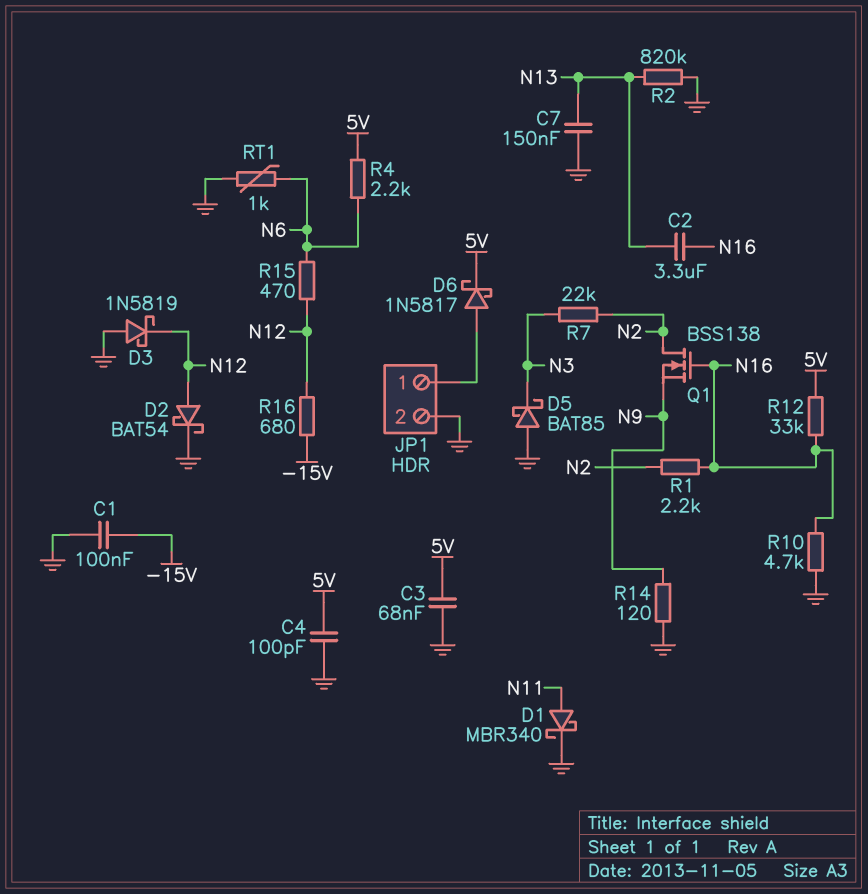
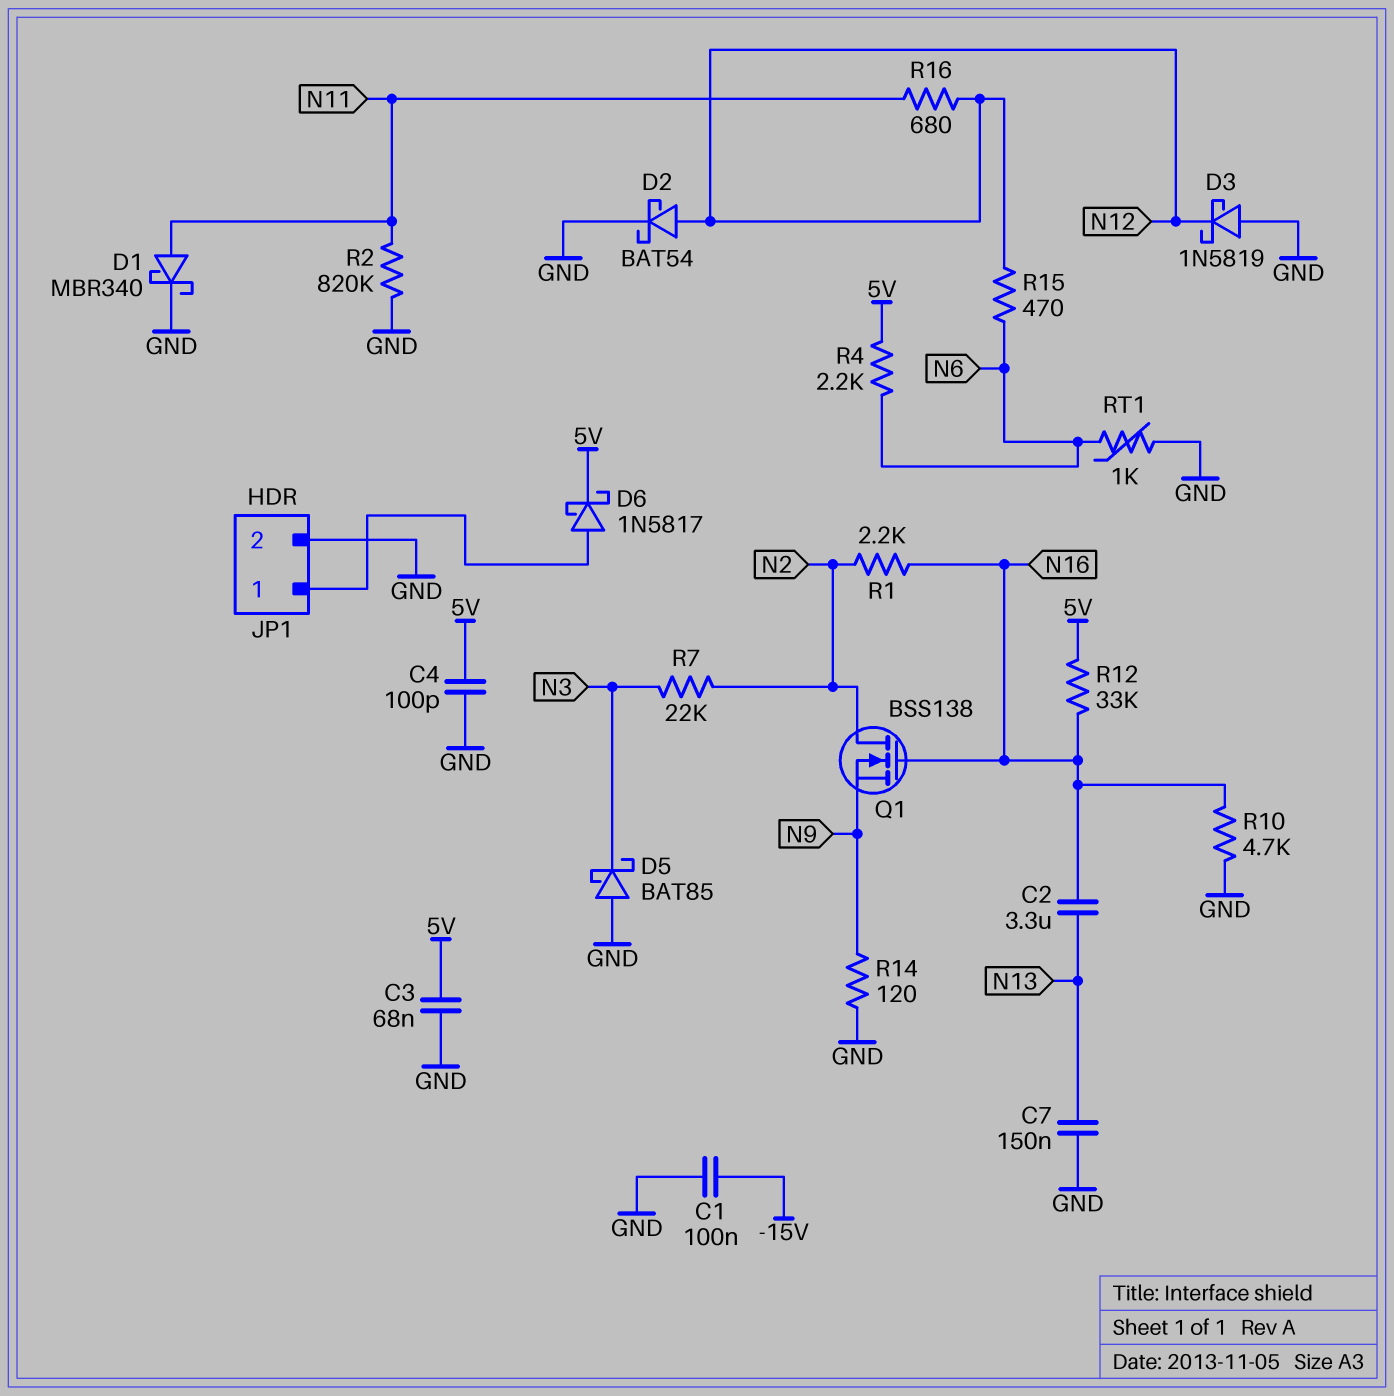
R2: 820k (GND, N13) -> 820k (GND, N11)
R16: 680 (-15V, N12) -> 680 (N11, N12)

